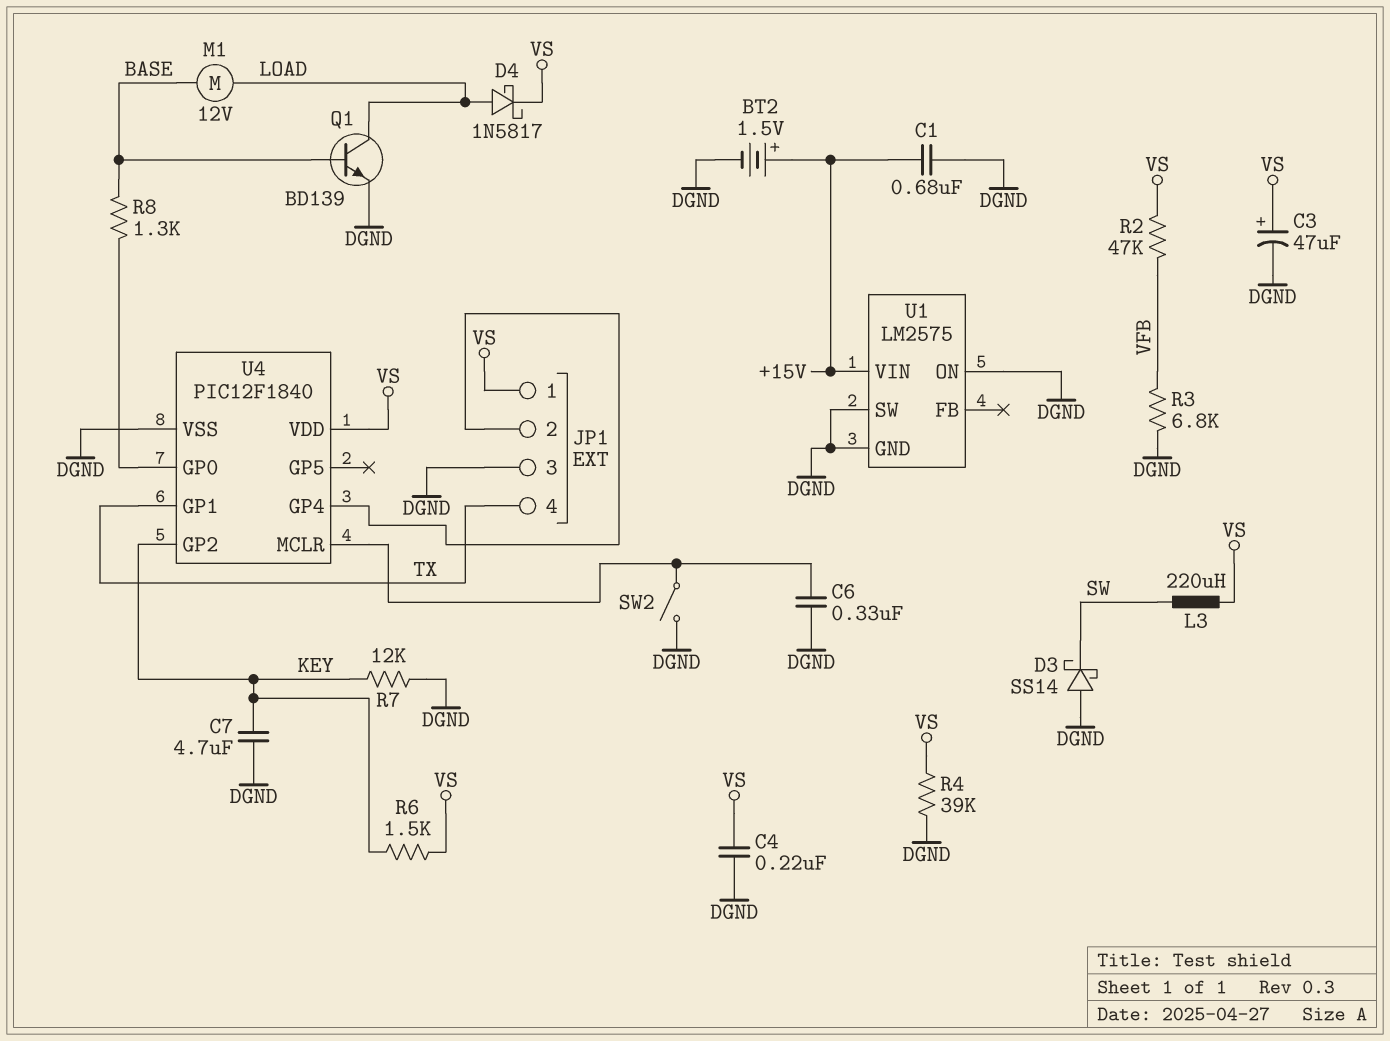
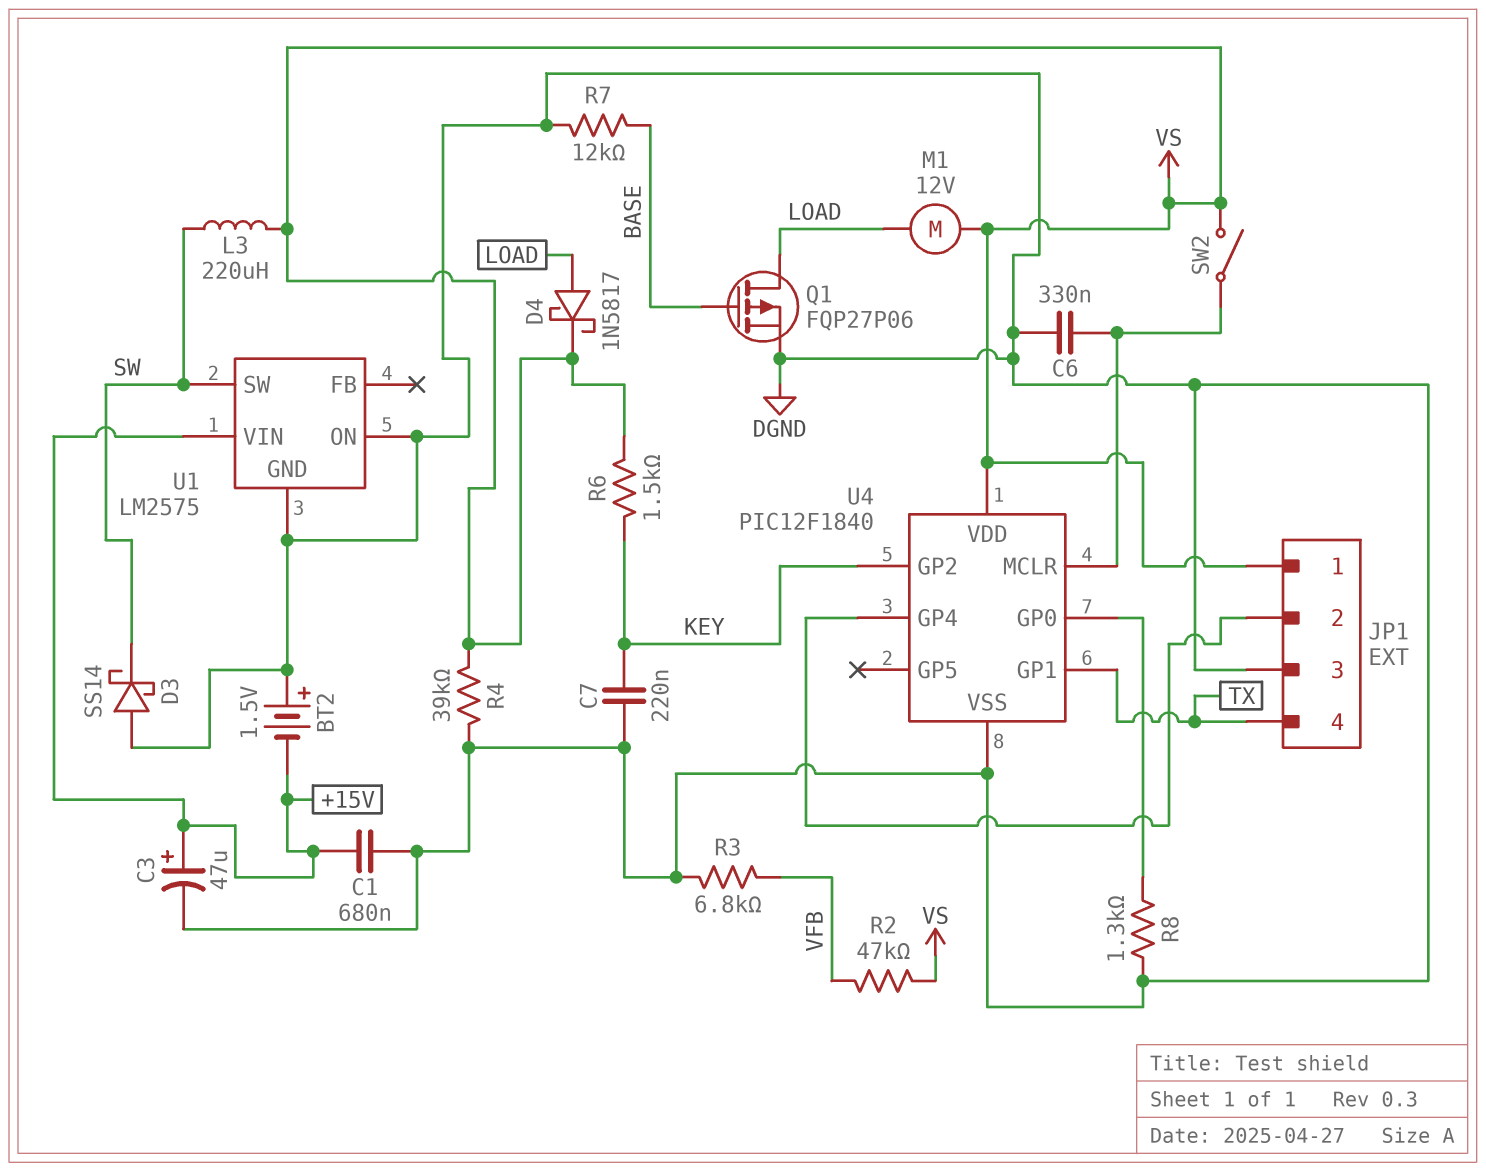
BT2: 1.5V (plus +15V, minus DGND) -> 1.5V (plus DGND, minus +15V)
C3: 47uF (plus VS, minus DGND) -> 47uF (plus +15V, minus DGND)
C4: 220nF (DGND, VS) -> none
C7: 4.7uF (DGND, KEY) -> 220nF (DGND, KEY)
M1: motor 12V (BASE, LOAD) -> motor 12V (LOAD, VS)
Q1: NPN BD139 (B BASE, C LOAD, E DGND) -> PMOS FQP27P06 (G BASE, D LOAD, S DGND)
R7: 12k (DGND, KEY) -> 12k (BASE, DGND)
R8: 1.3k (BASE, U4/GP0) -> 1.3k (DGND, U4/GP0)
SW2: switch (DGND, U4/MCLR) -> switch (U4/MCLR, VS)
U1 pin SW: DGND -> SW

